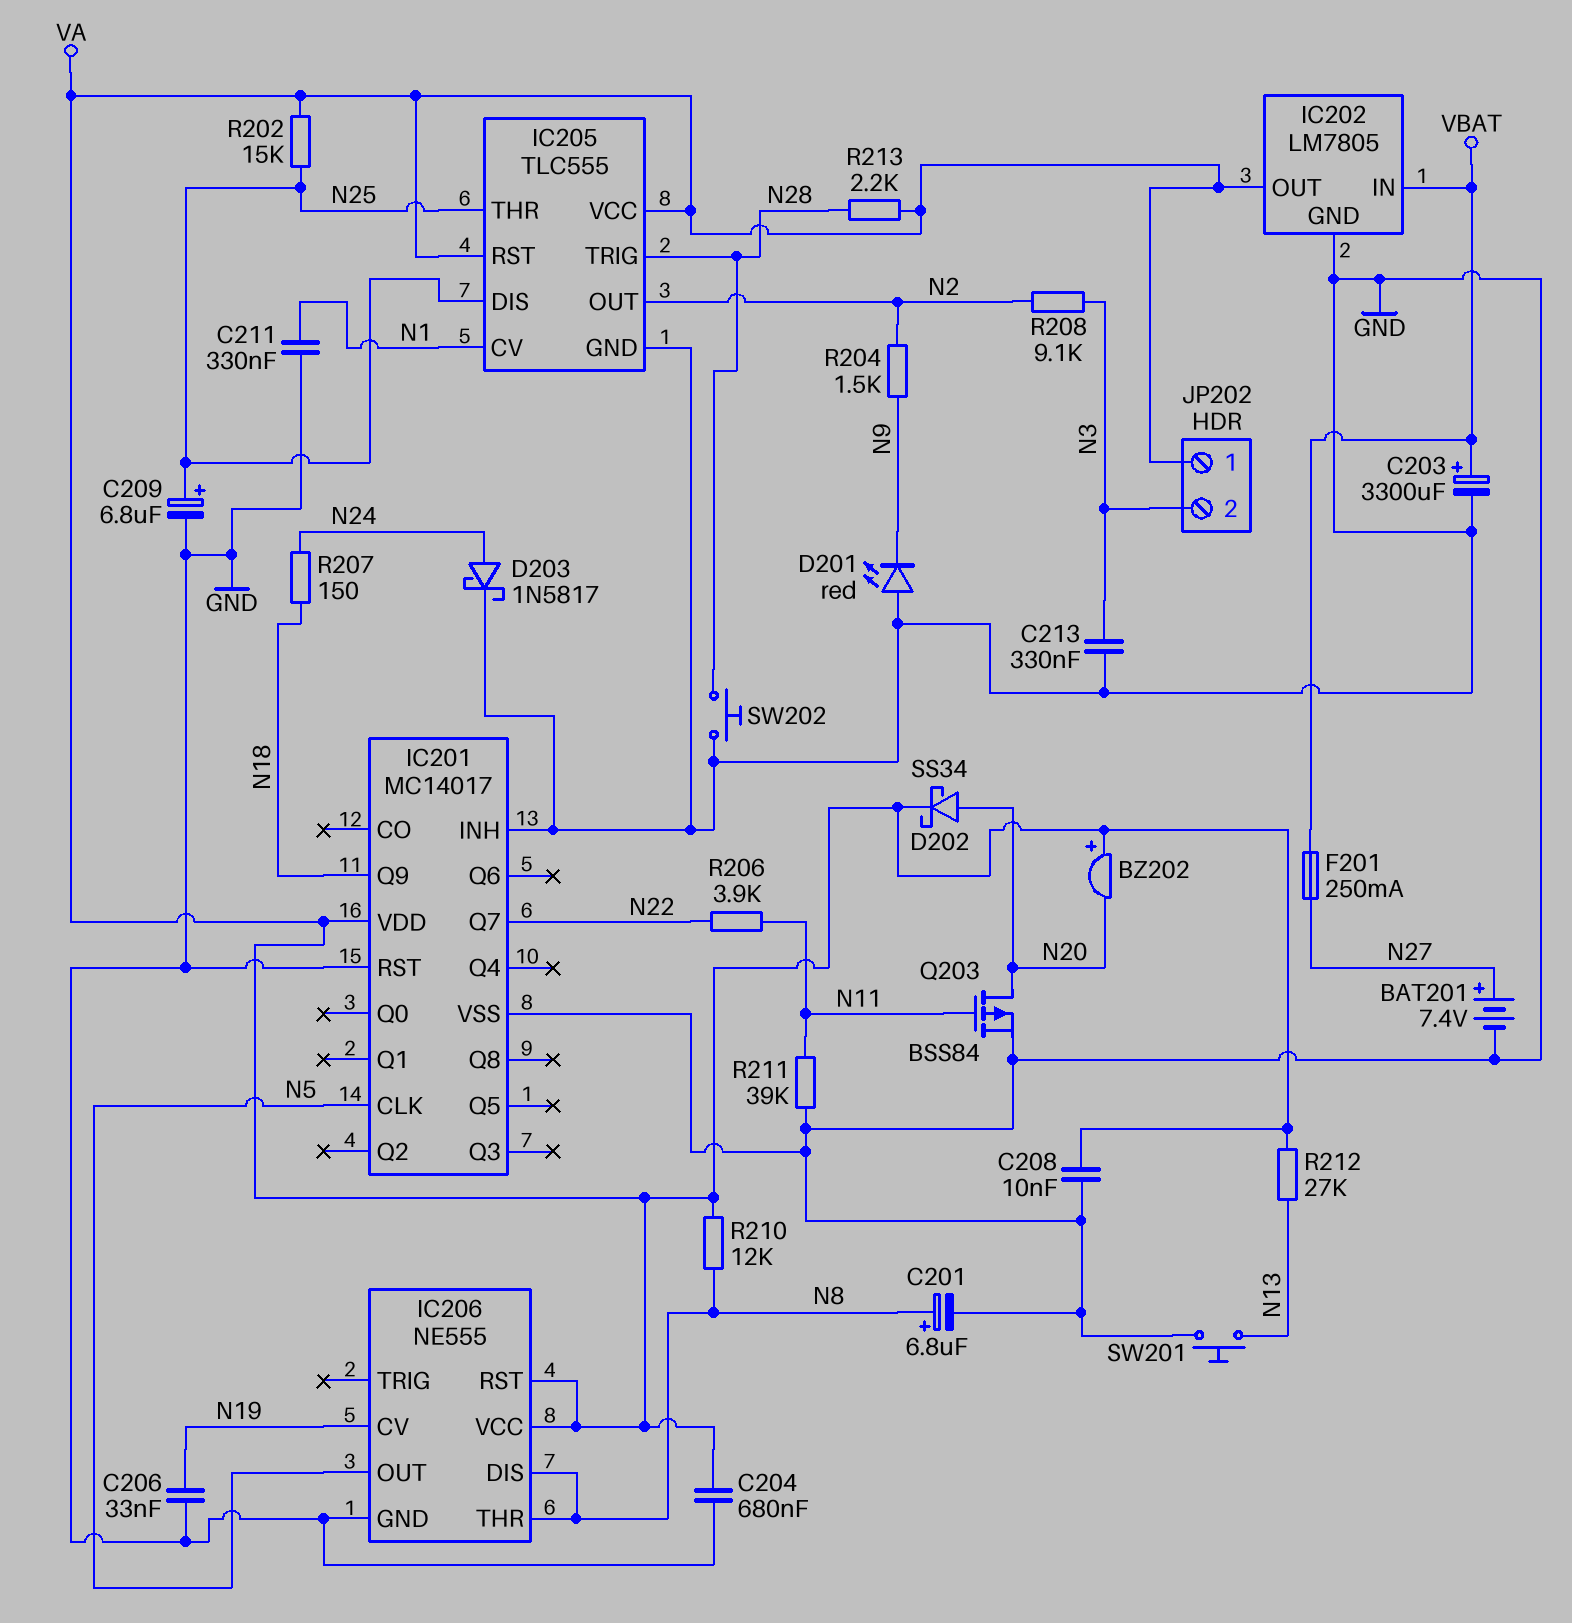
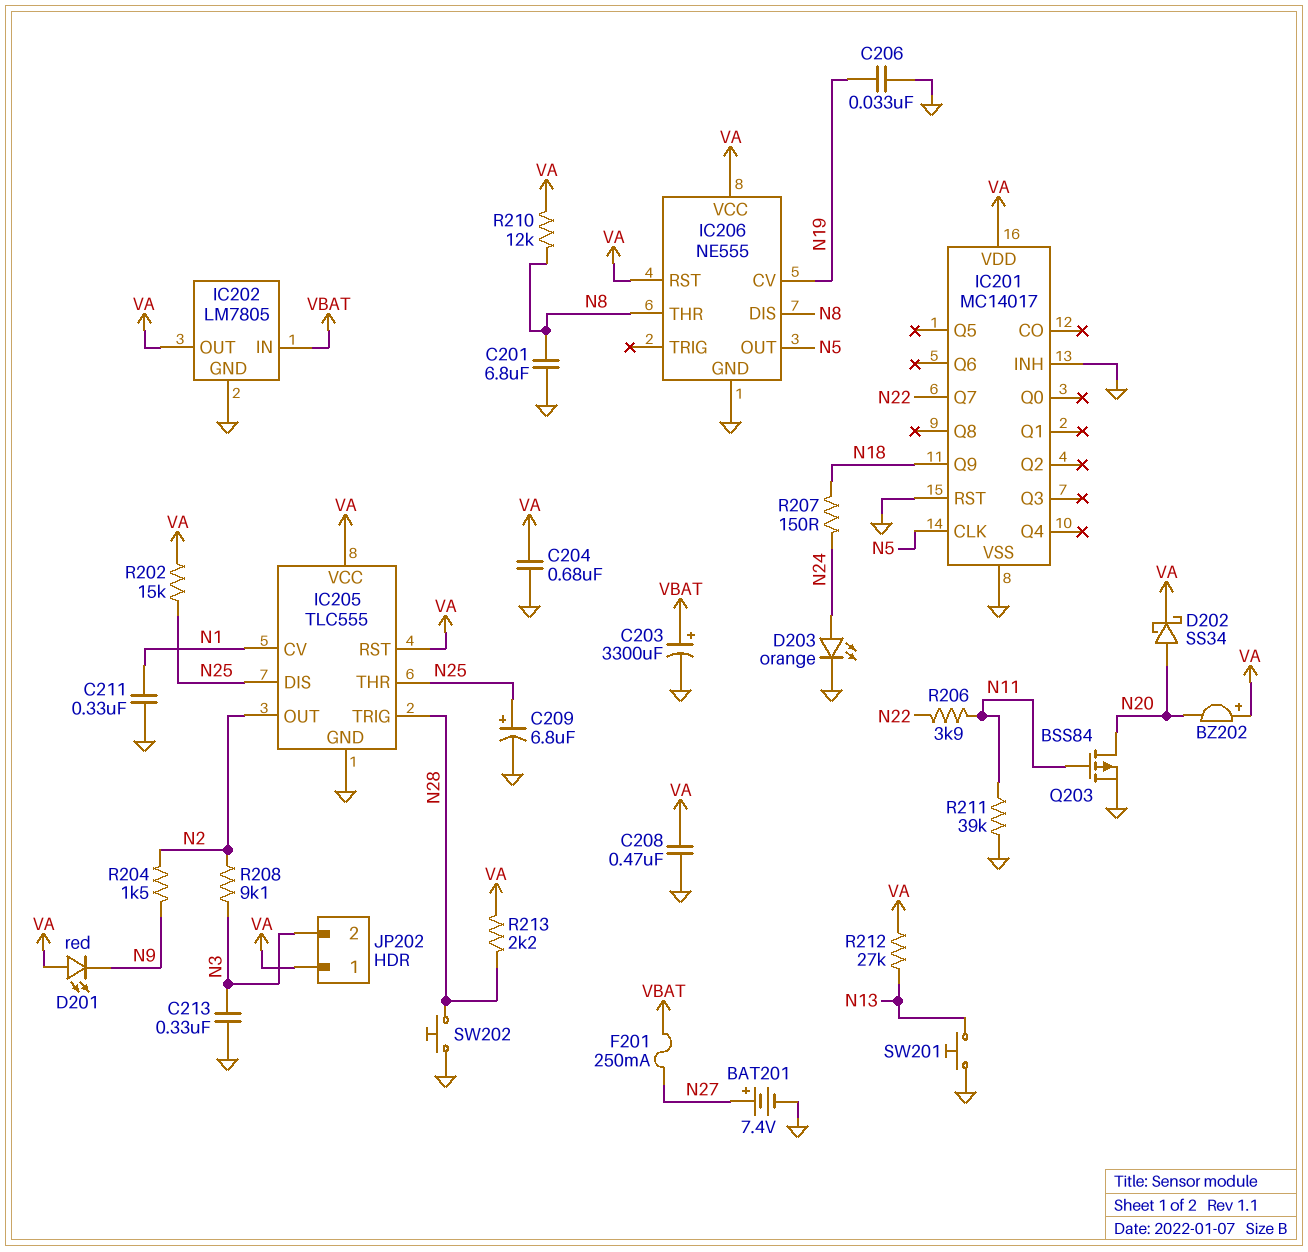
C201: 6.8uF (plus N8, minus GND) -> 6.8uF (GND, N8)
C208: 10nF (GND, VA) -> 470nF (GND, VA)
D201: LED red (A GND, K N9) -> LED red (A VA, K N9)
D203: schottky 1N5817 (A N24, K GND) -> LED orange (A N24, K GND)

